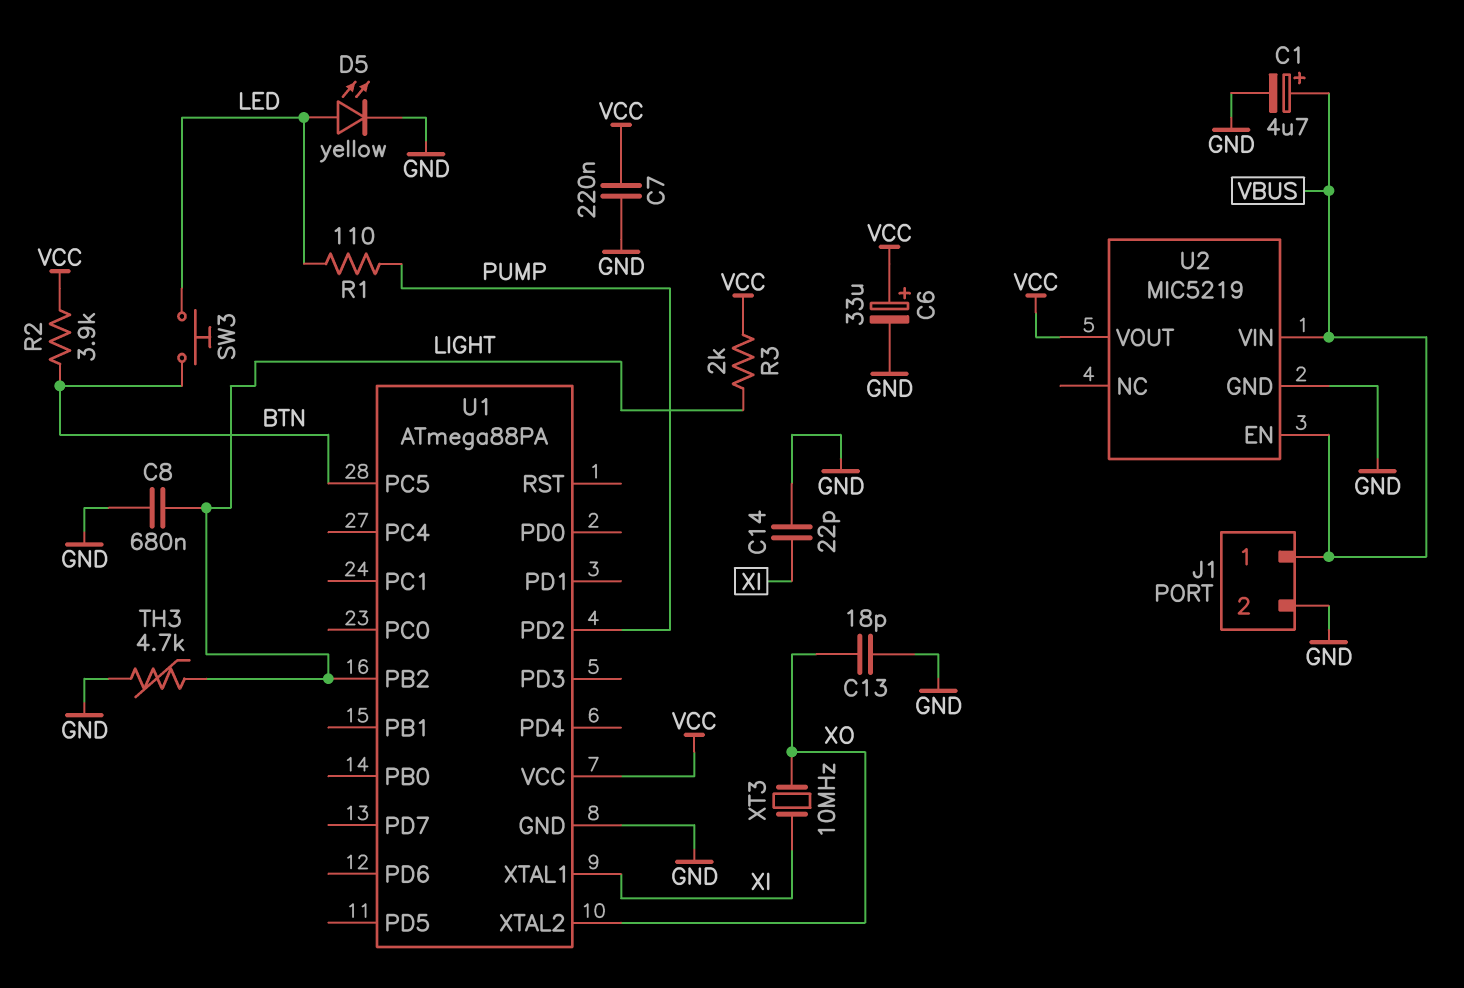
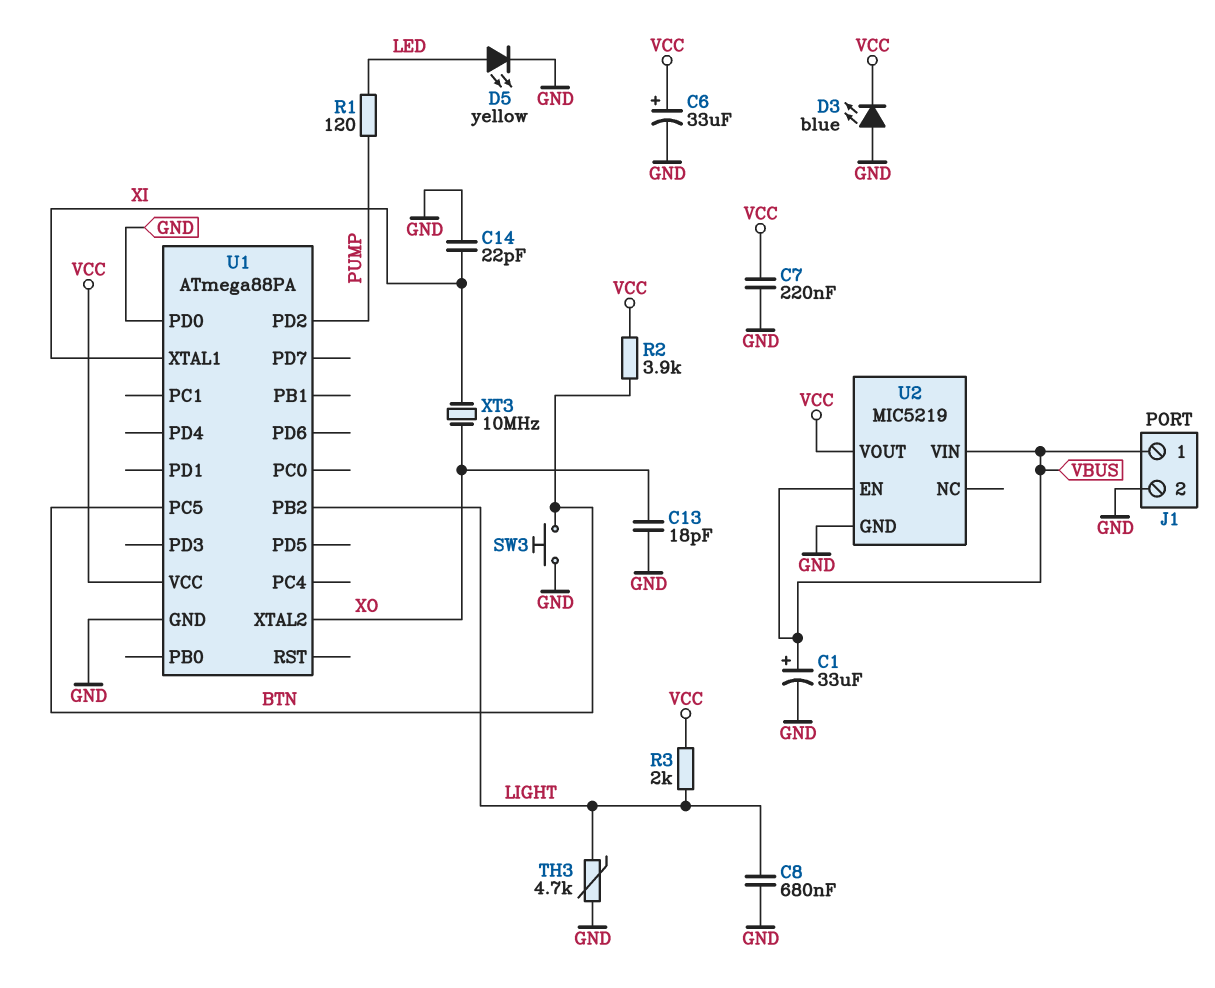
C1: 4.7uF (plus VBUS, minus GND) -> 33uF (plus VBUS, minus GND)
D3: none -> LED blue (A GND, K VCC)
R1: 110 (LED, PUMP) -> 120 (LED, PUMP)
SW3: button (BTN, LED) -> button (BTN, GND)
U1 pin PD0: none -> GND

